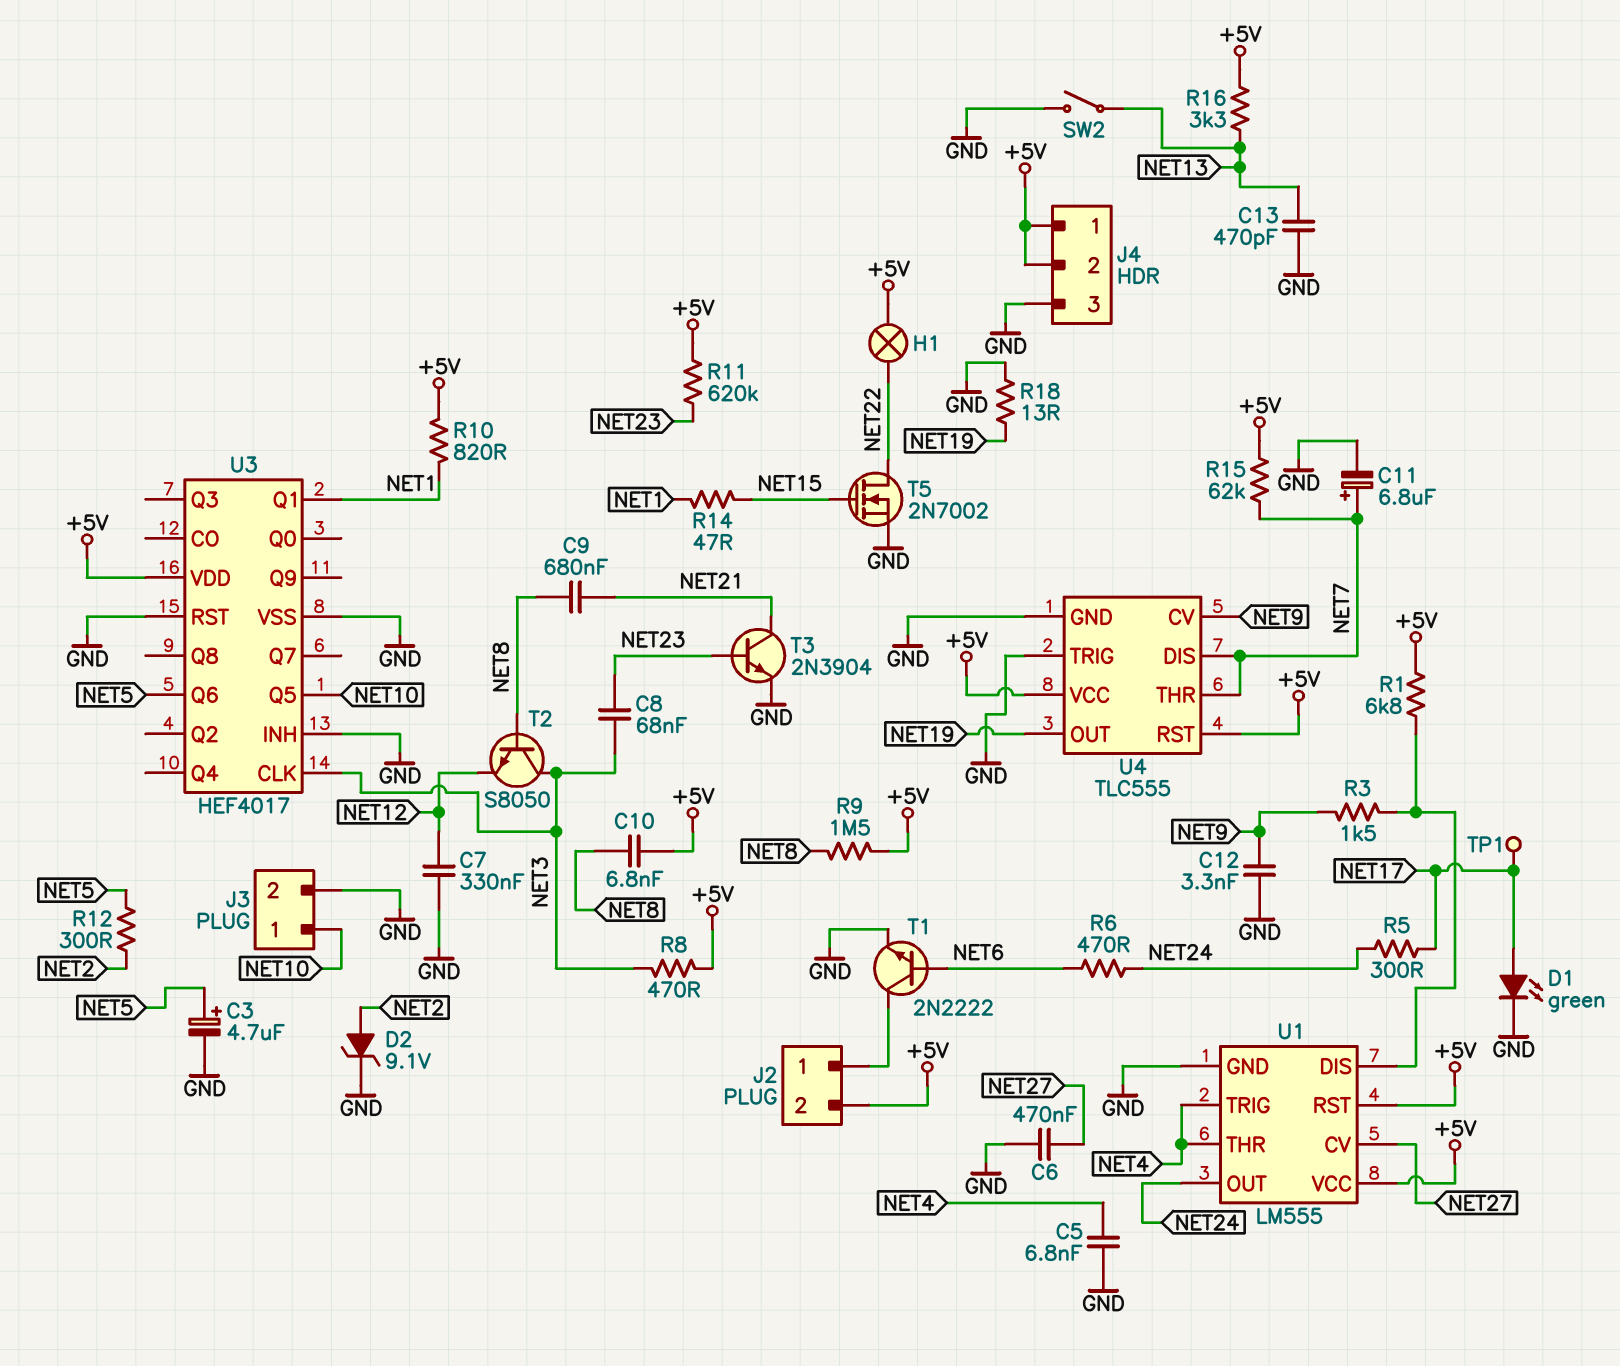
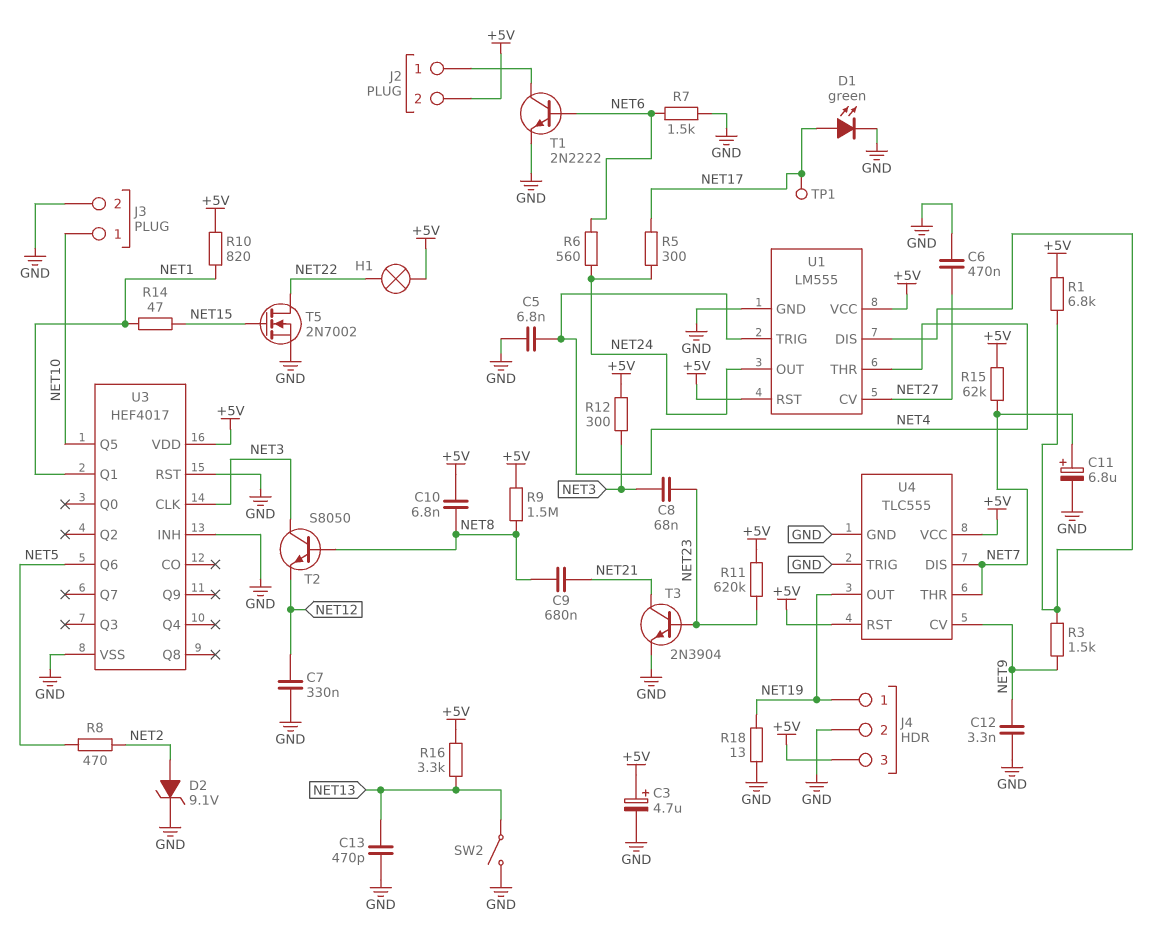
C3: 4.7uF (plus NET5, minus GND) -> 4.7uF (plus +5V, minus GND)
J4 pin 1: +5V -> NET19
J4 pin 2: +5V -> GND
J4 pin 3: GND -> +5V
R6: 470 (NET6, NET24) -> 560 (NET6, NET24)
R7: none -> 1.5k (GND, NET6)
R8: 470 (+5V, NET3) -> 470 (NET2, NET5)
R12: 300 (NET2, NET5) -> 300 (+5V, NET3)

